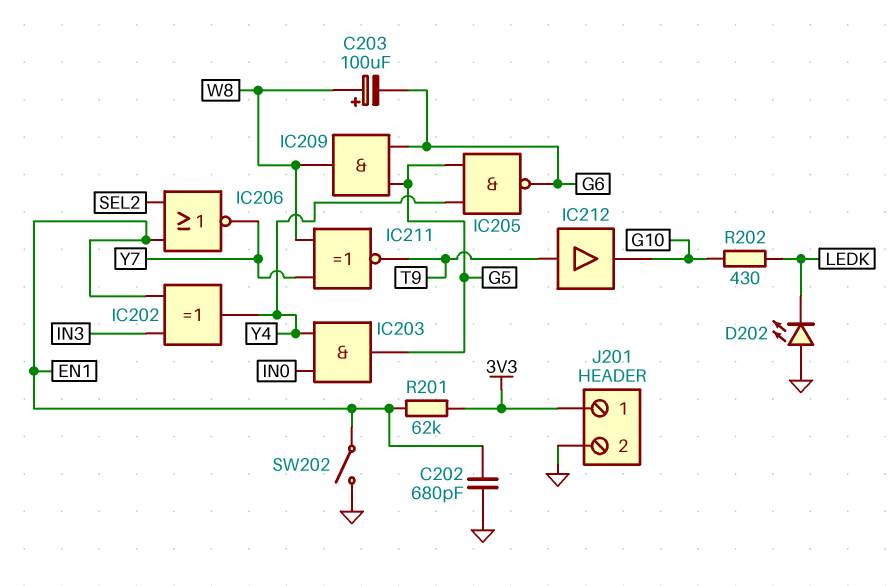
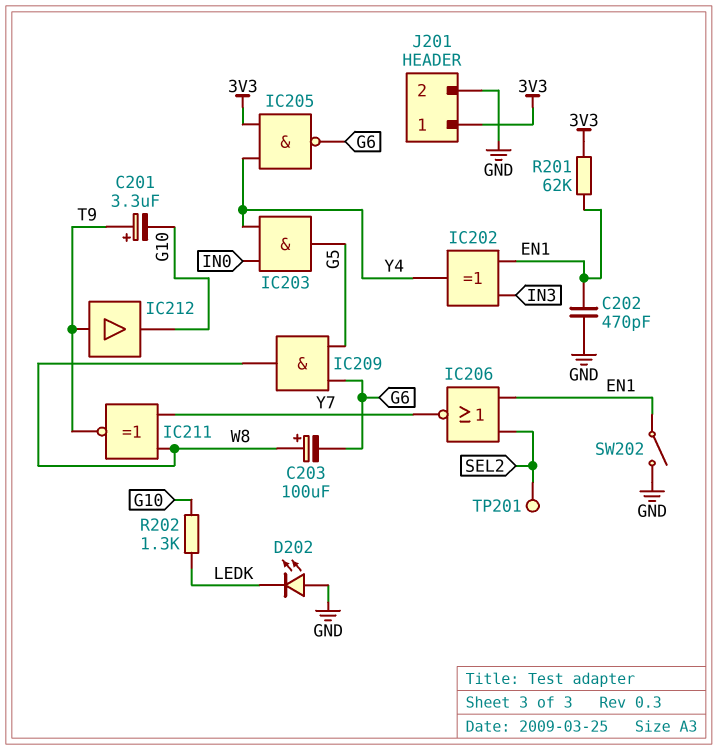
C201: none -> 3.3uF (plus T9, minus G10)
C202: 680pF (EN1, GND) -> 470pF (EN1, GND)
IC205: NAND (in G5, in Y4, out G6) -> NAND (in 3V3, in Y4, out G6)
R202: 430 (G10, LEDK) -> 1.3k (G10, LEDK)
TP201: none -> test point (SEL2)

